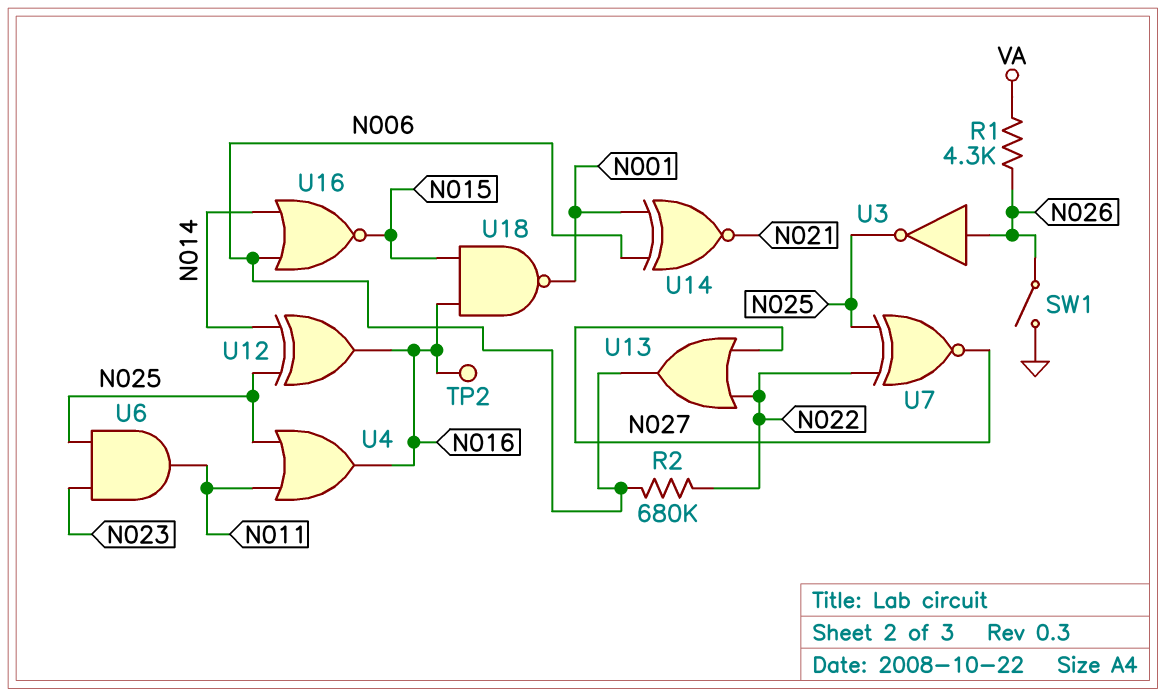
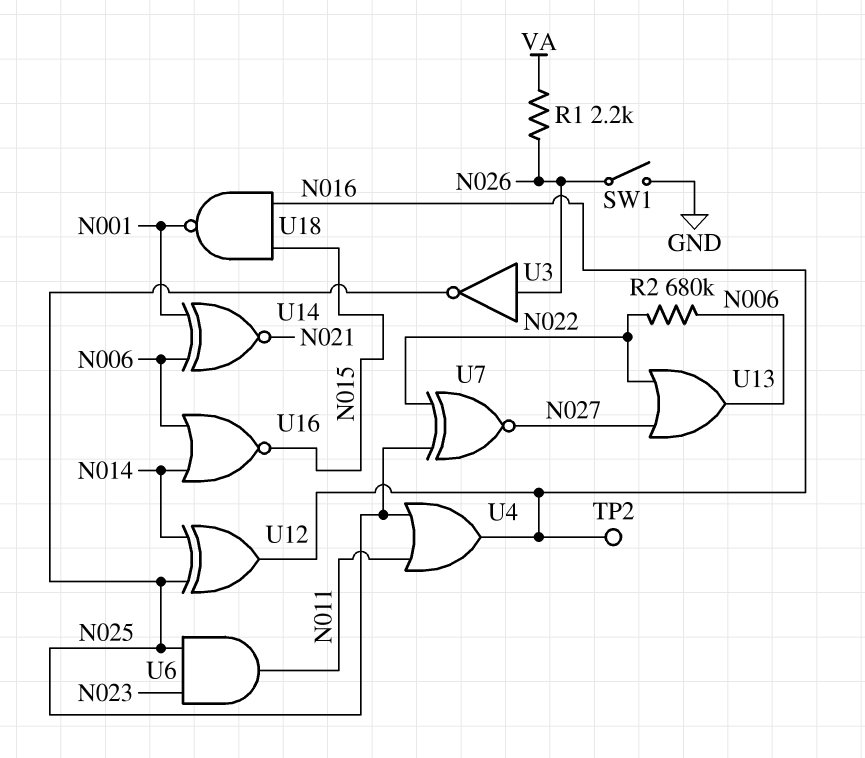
R1: 4.3k (N026, VA) -> 2.2k (N026, VA)

